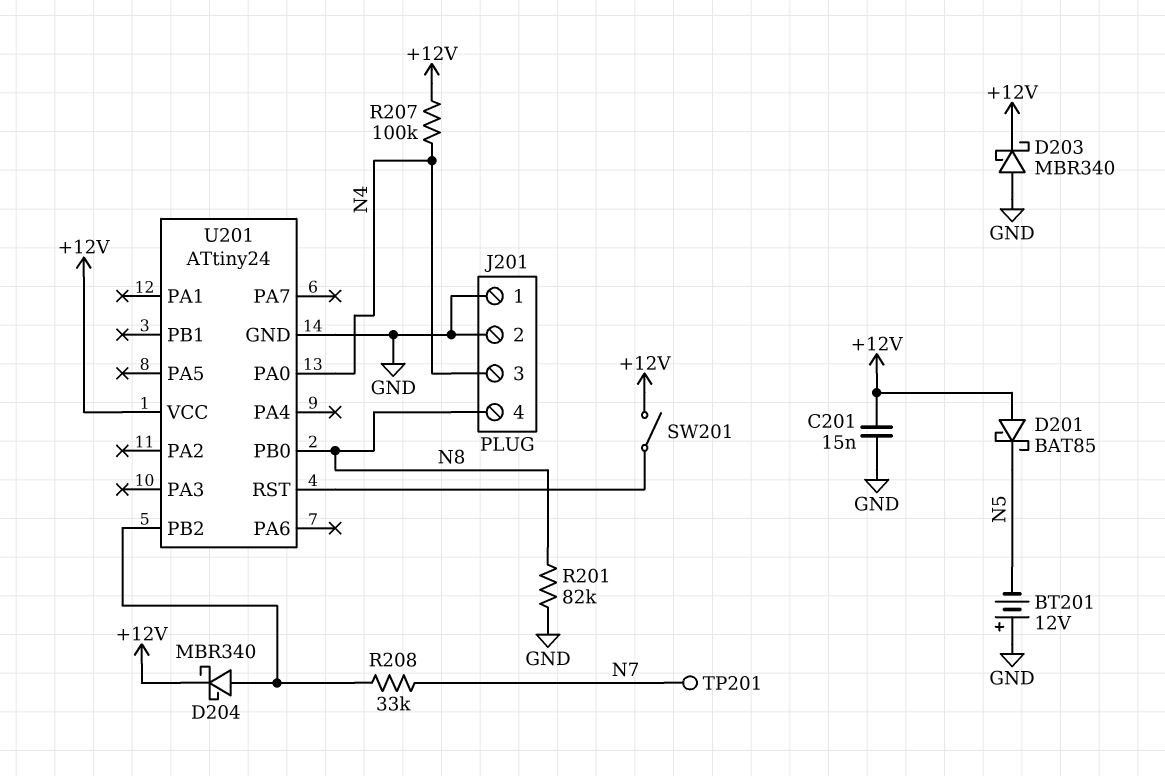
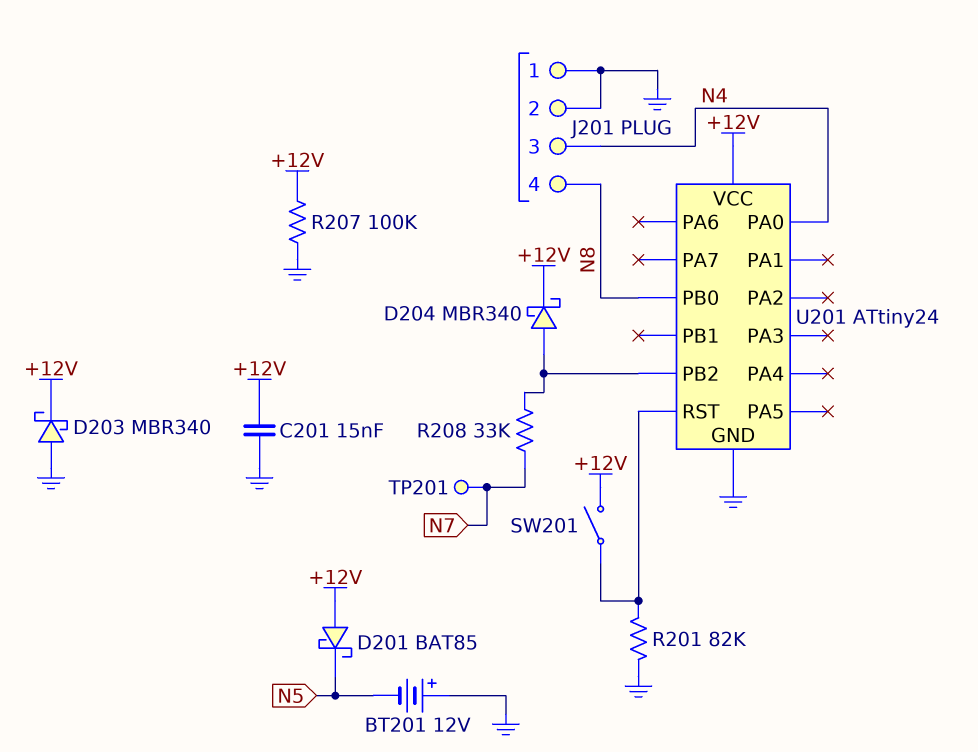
R201: 82k (GND, N8) -> 82k (GND, U201/RST)
R207: 100k (+12V, N4) -> 100k (+12V, GND)

